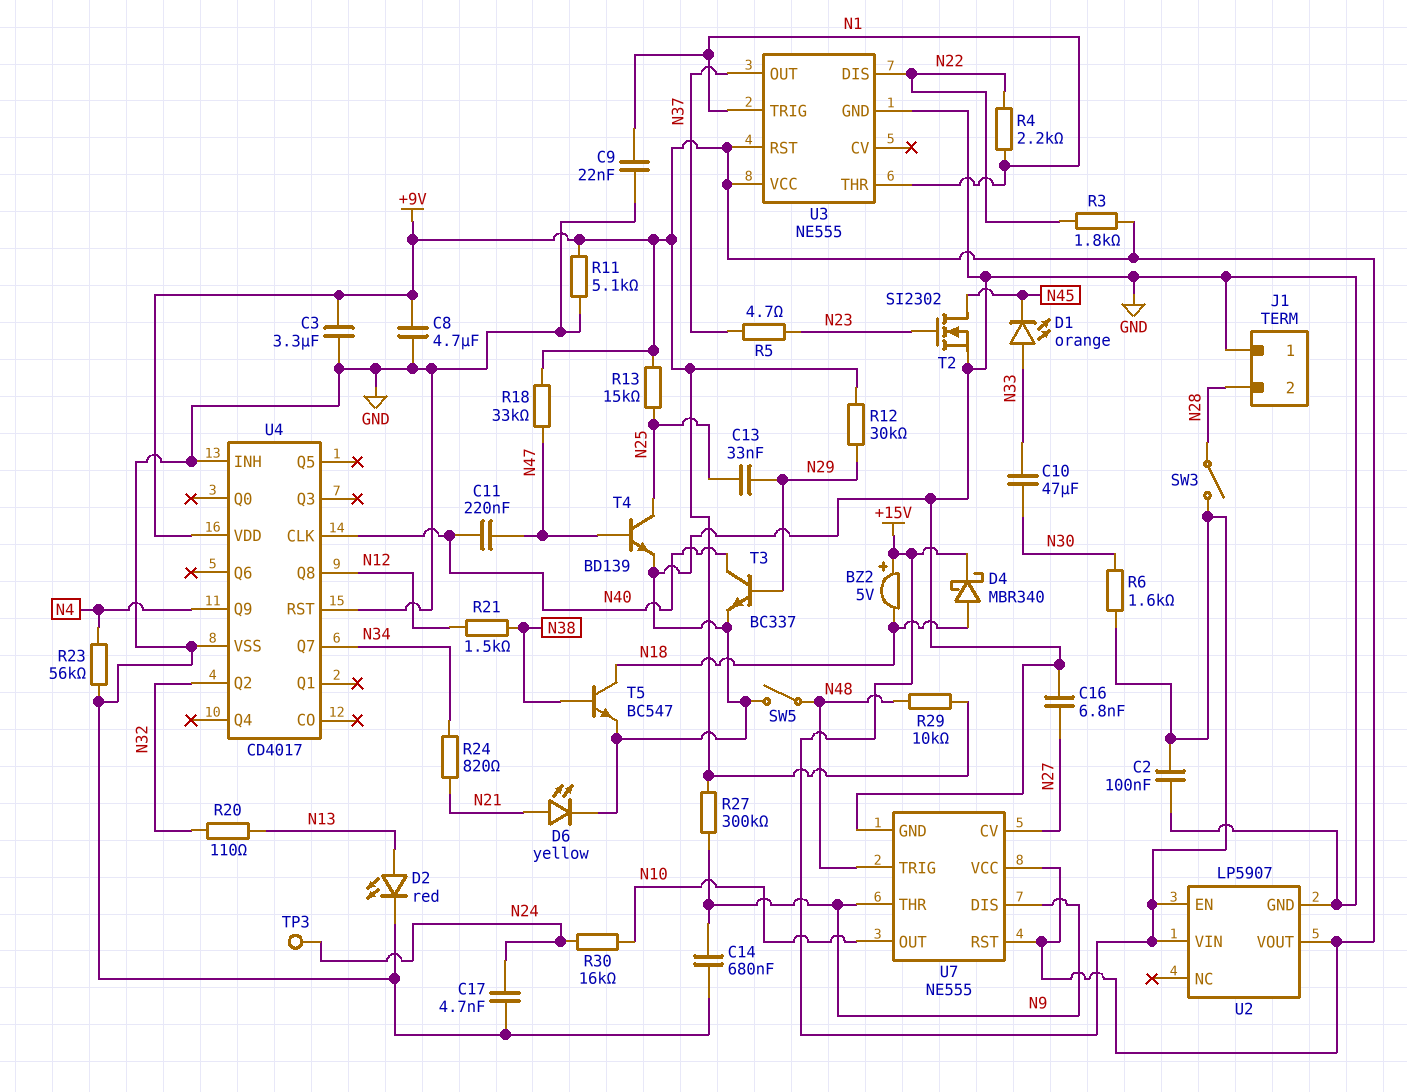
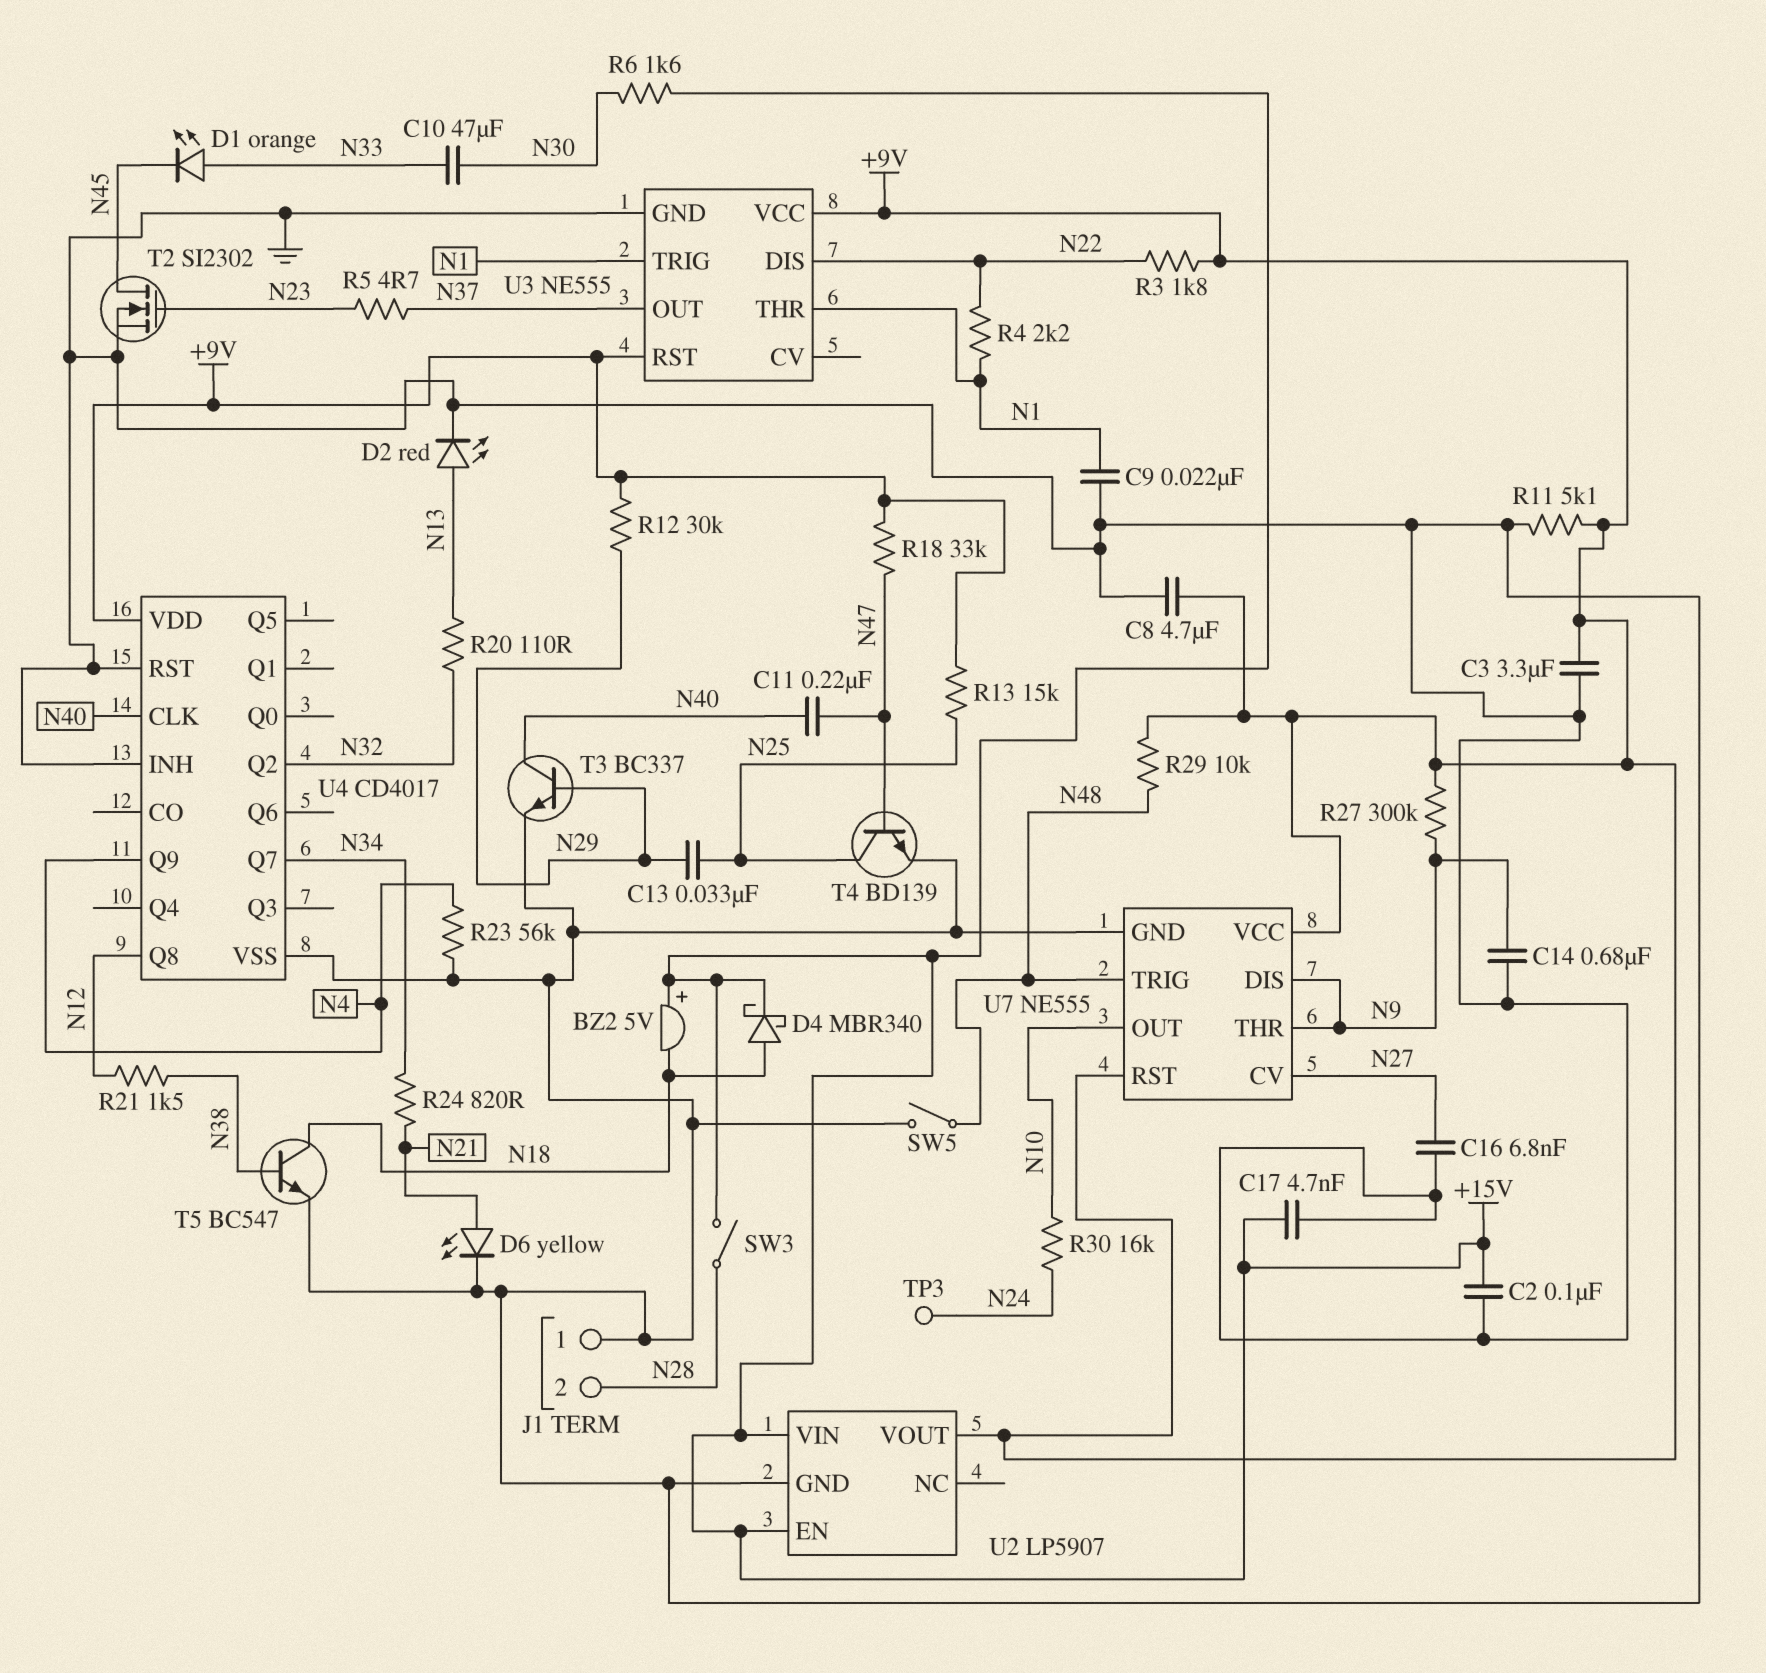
C17: 4.7nF (GND, N24) -> 4.7nF (+15V, GND)

